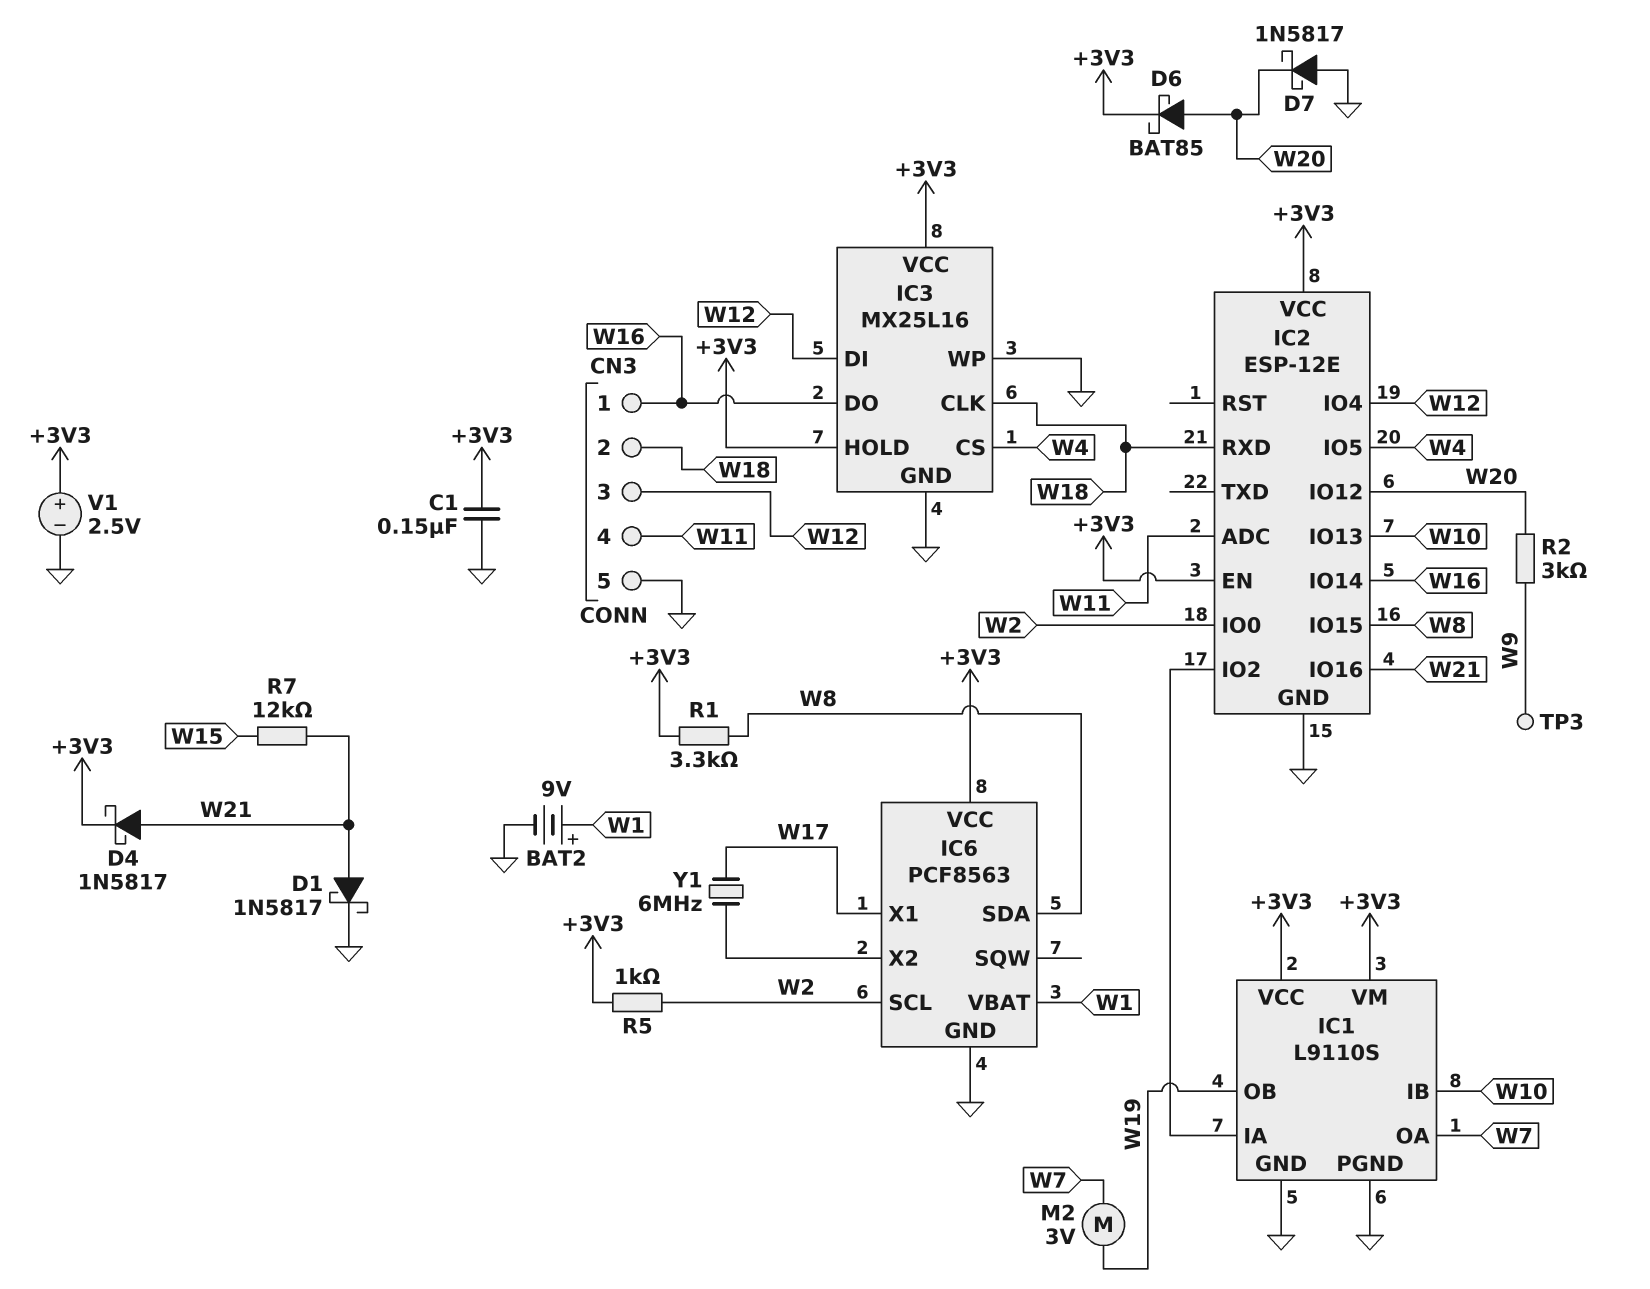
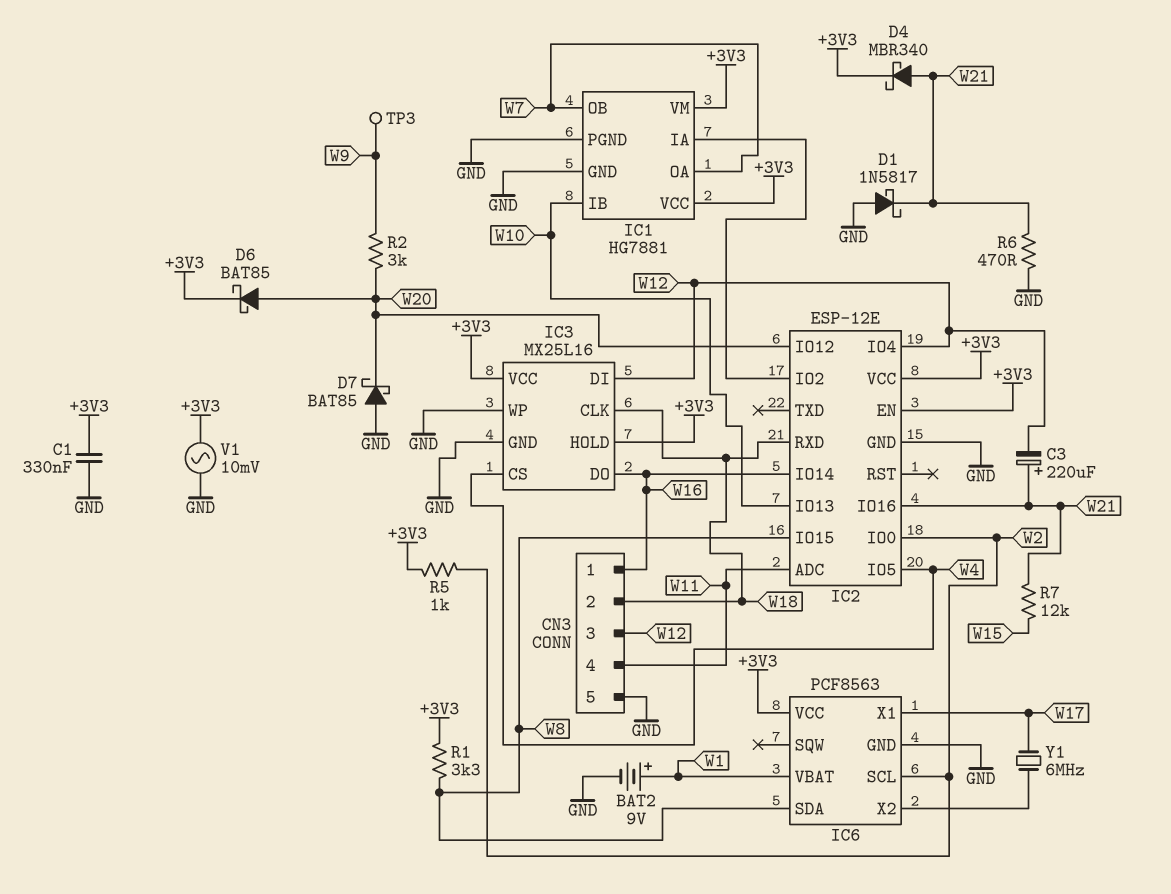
C1: 150nF (+3V3, GND) -> 330nF (+3V3, GND)
C3: none -> 220uF (plus W21, minus W12)
D1: schottky 1N5817 (A W21, K GND) -> schottky 1N5817 (A GND, K W21)
D4: schottky 1N5817 (A W21, K +3V3) -> schottky MBR340 (A W21, K +3V3)
D7: schottky 1N5817 (A GND, K W20) -> schottky BAT85 (A GND, K W20)
IC1: L9110S -> HG7881
IC1 pin OB: W19 -> W7
M2: motor 3V (W7, W19) -> none
R6: none -> 470 (GND, W21)
V1: 2.5V (plus +3V3, minus GND) -> AC 10mV (+3V3, GND)

